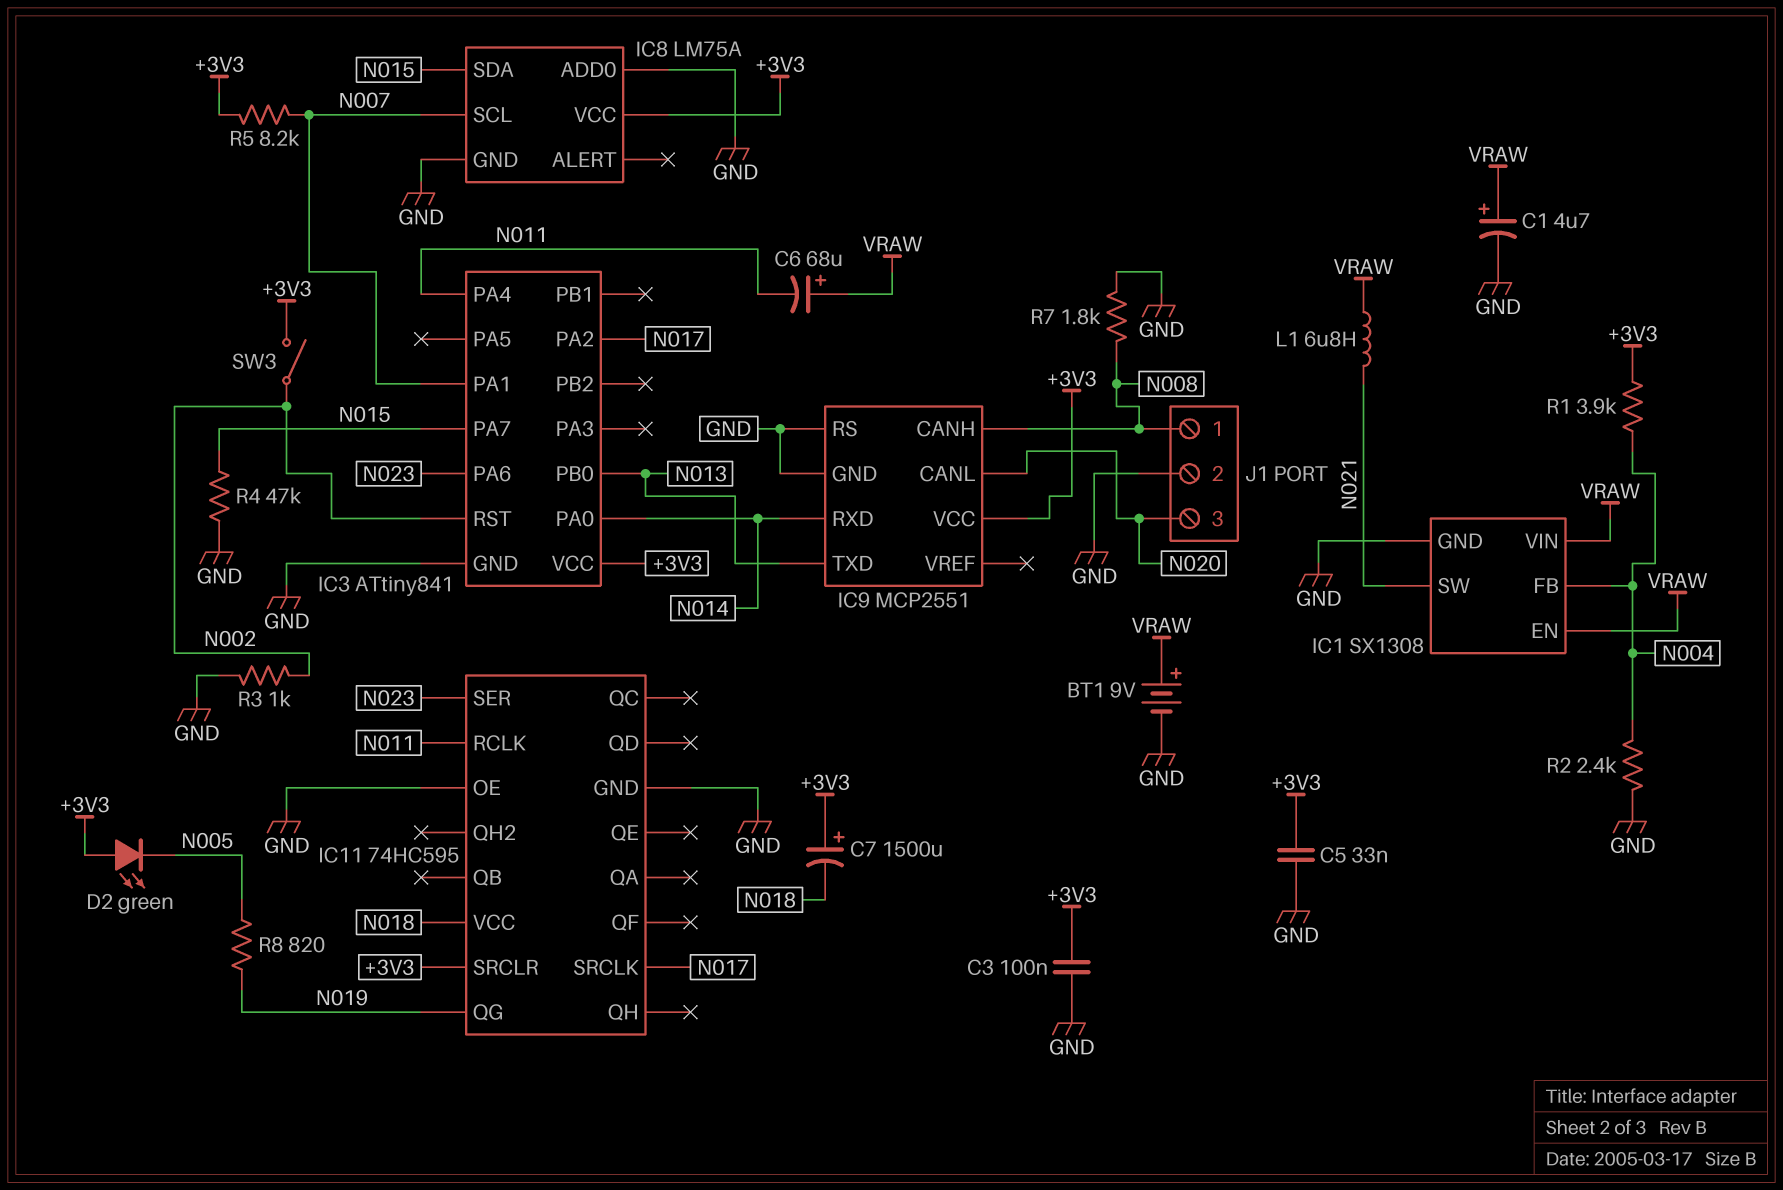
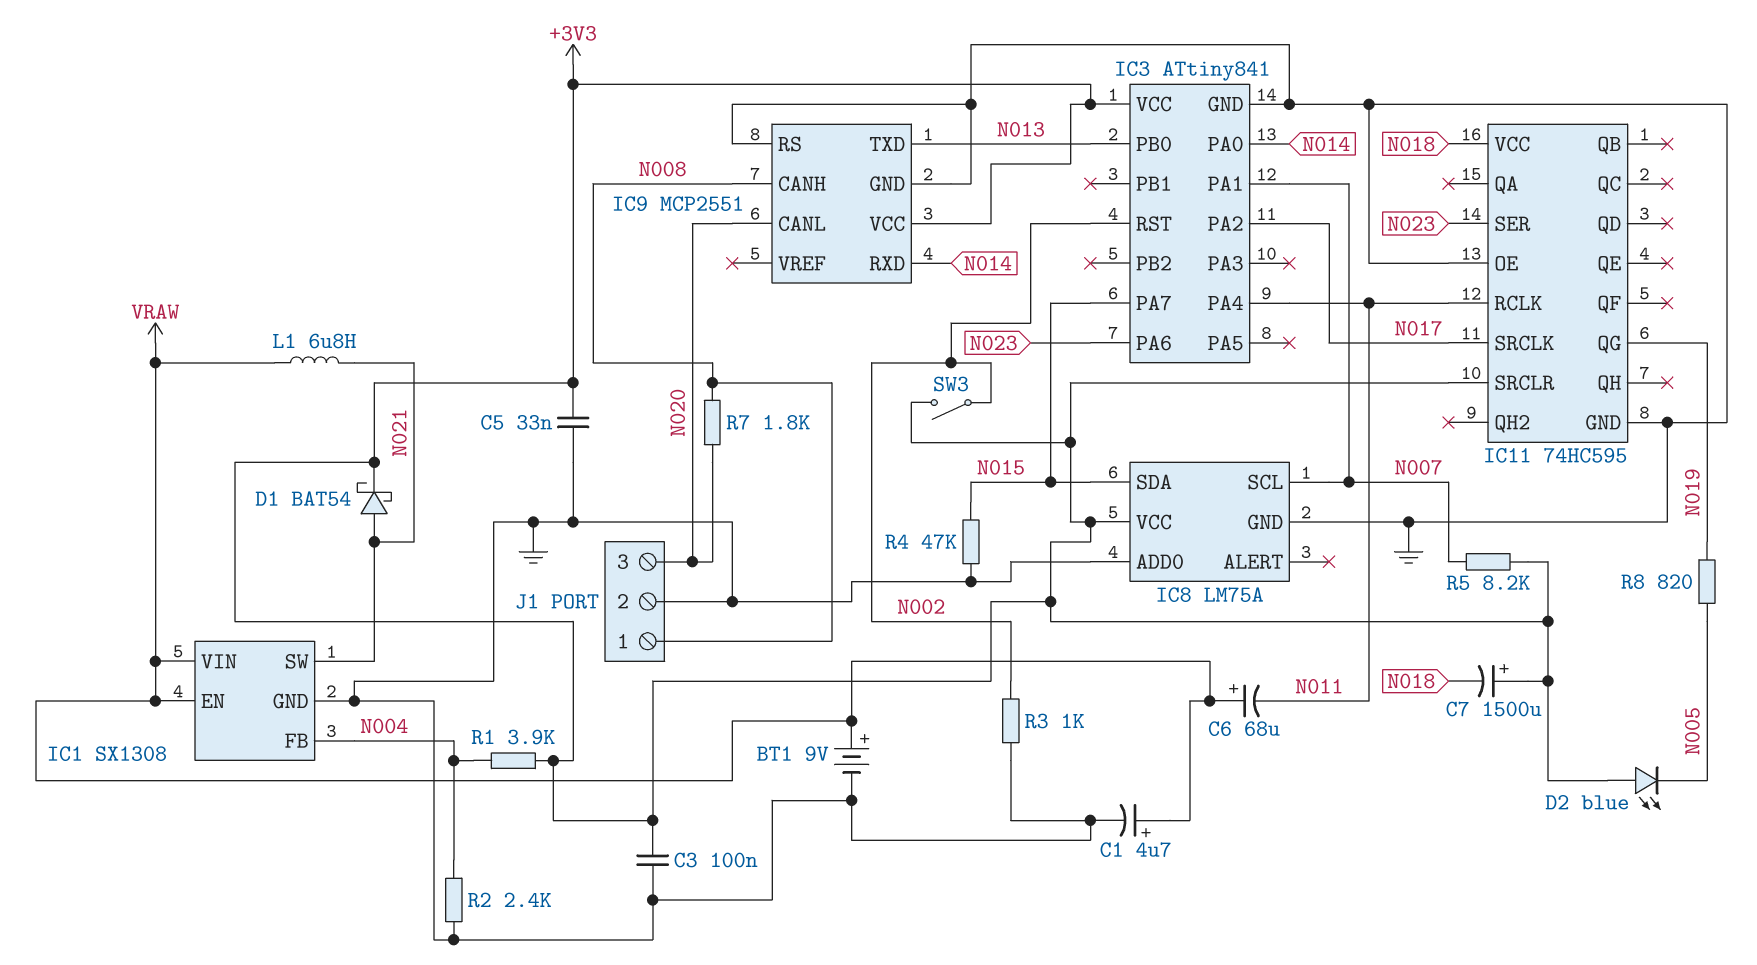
D1: none -> schottky BAT54 (A N021, K +3V3)
D2: LED green (A +3V3, K N005) -> LED blue (A +3V3, K N005)
R7: 1.8k (GND, N008) -> 1.8k (N008, N020)

